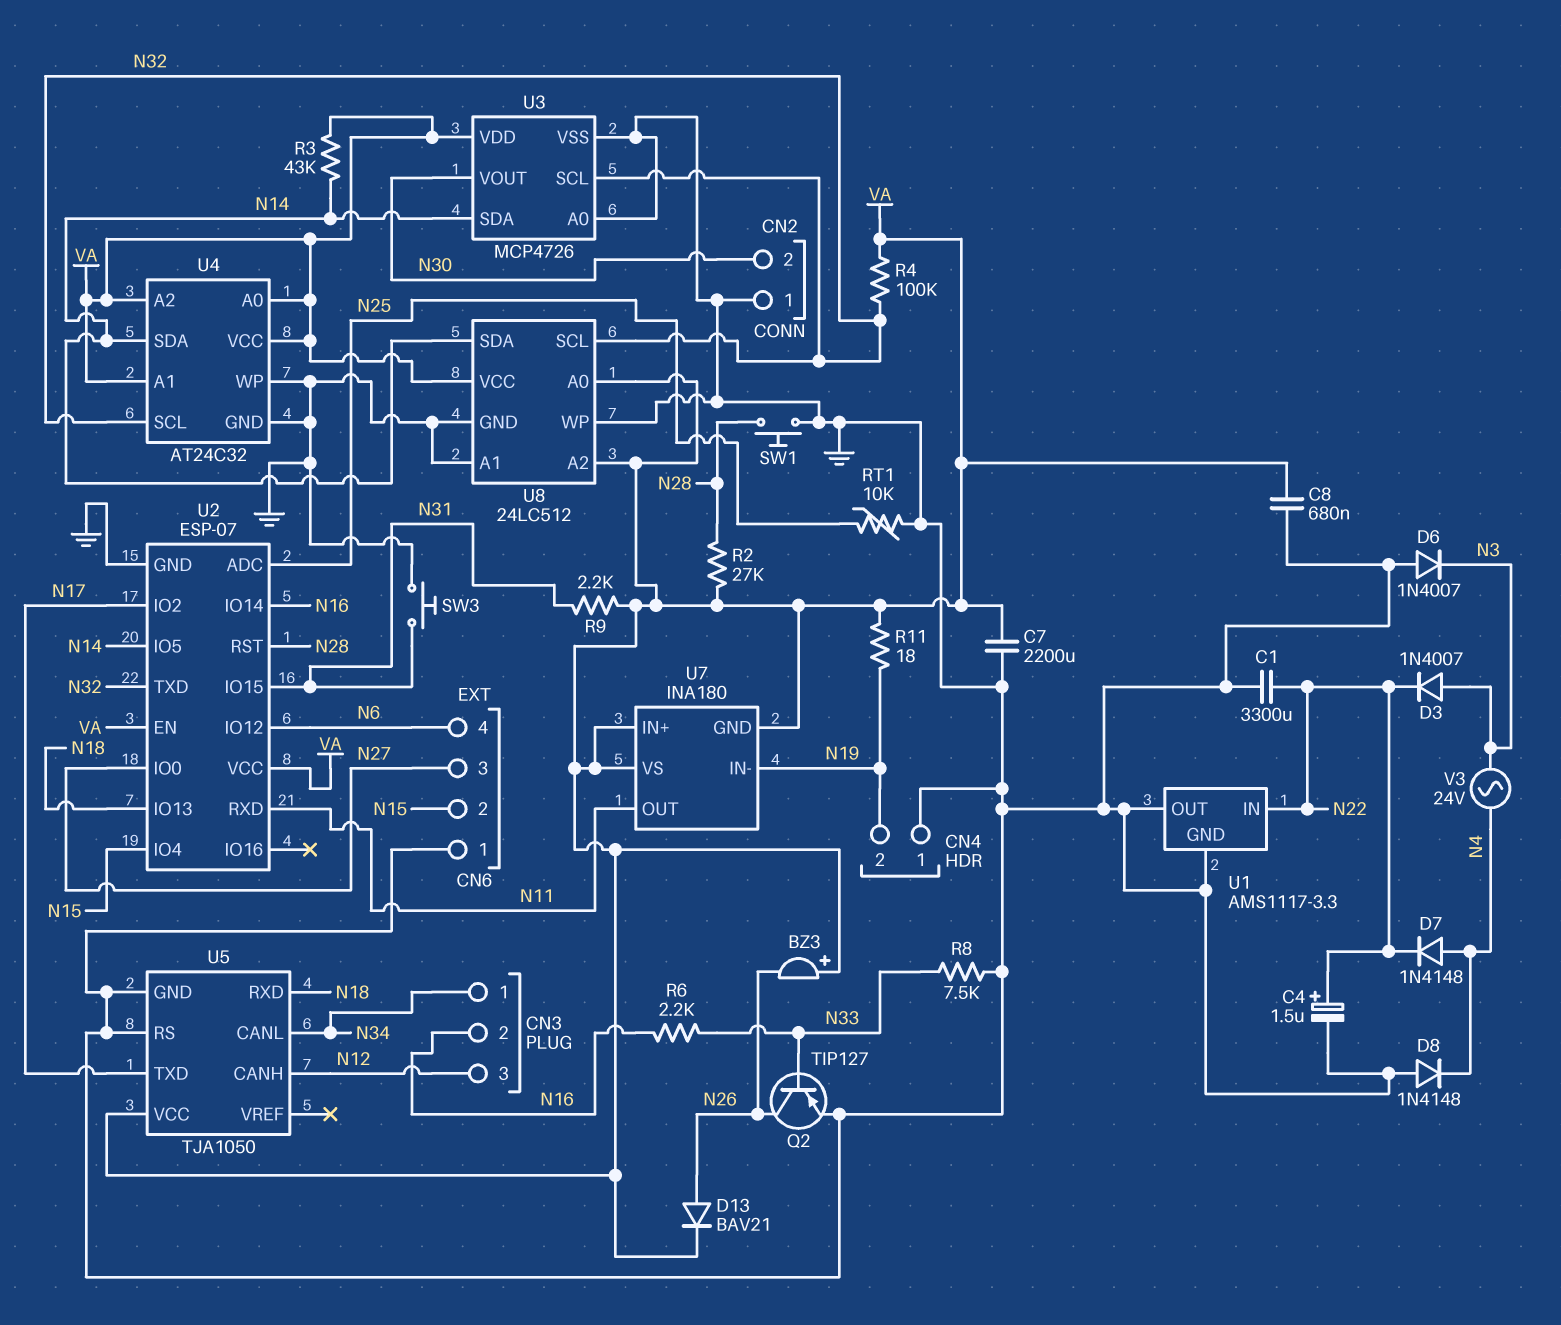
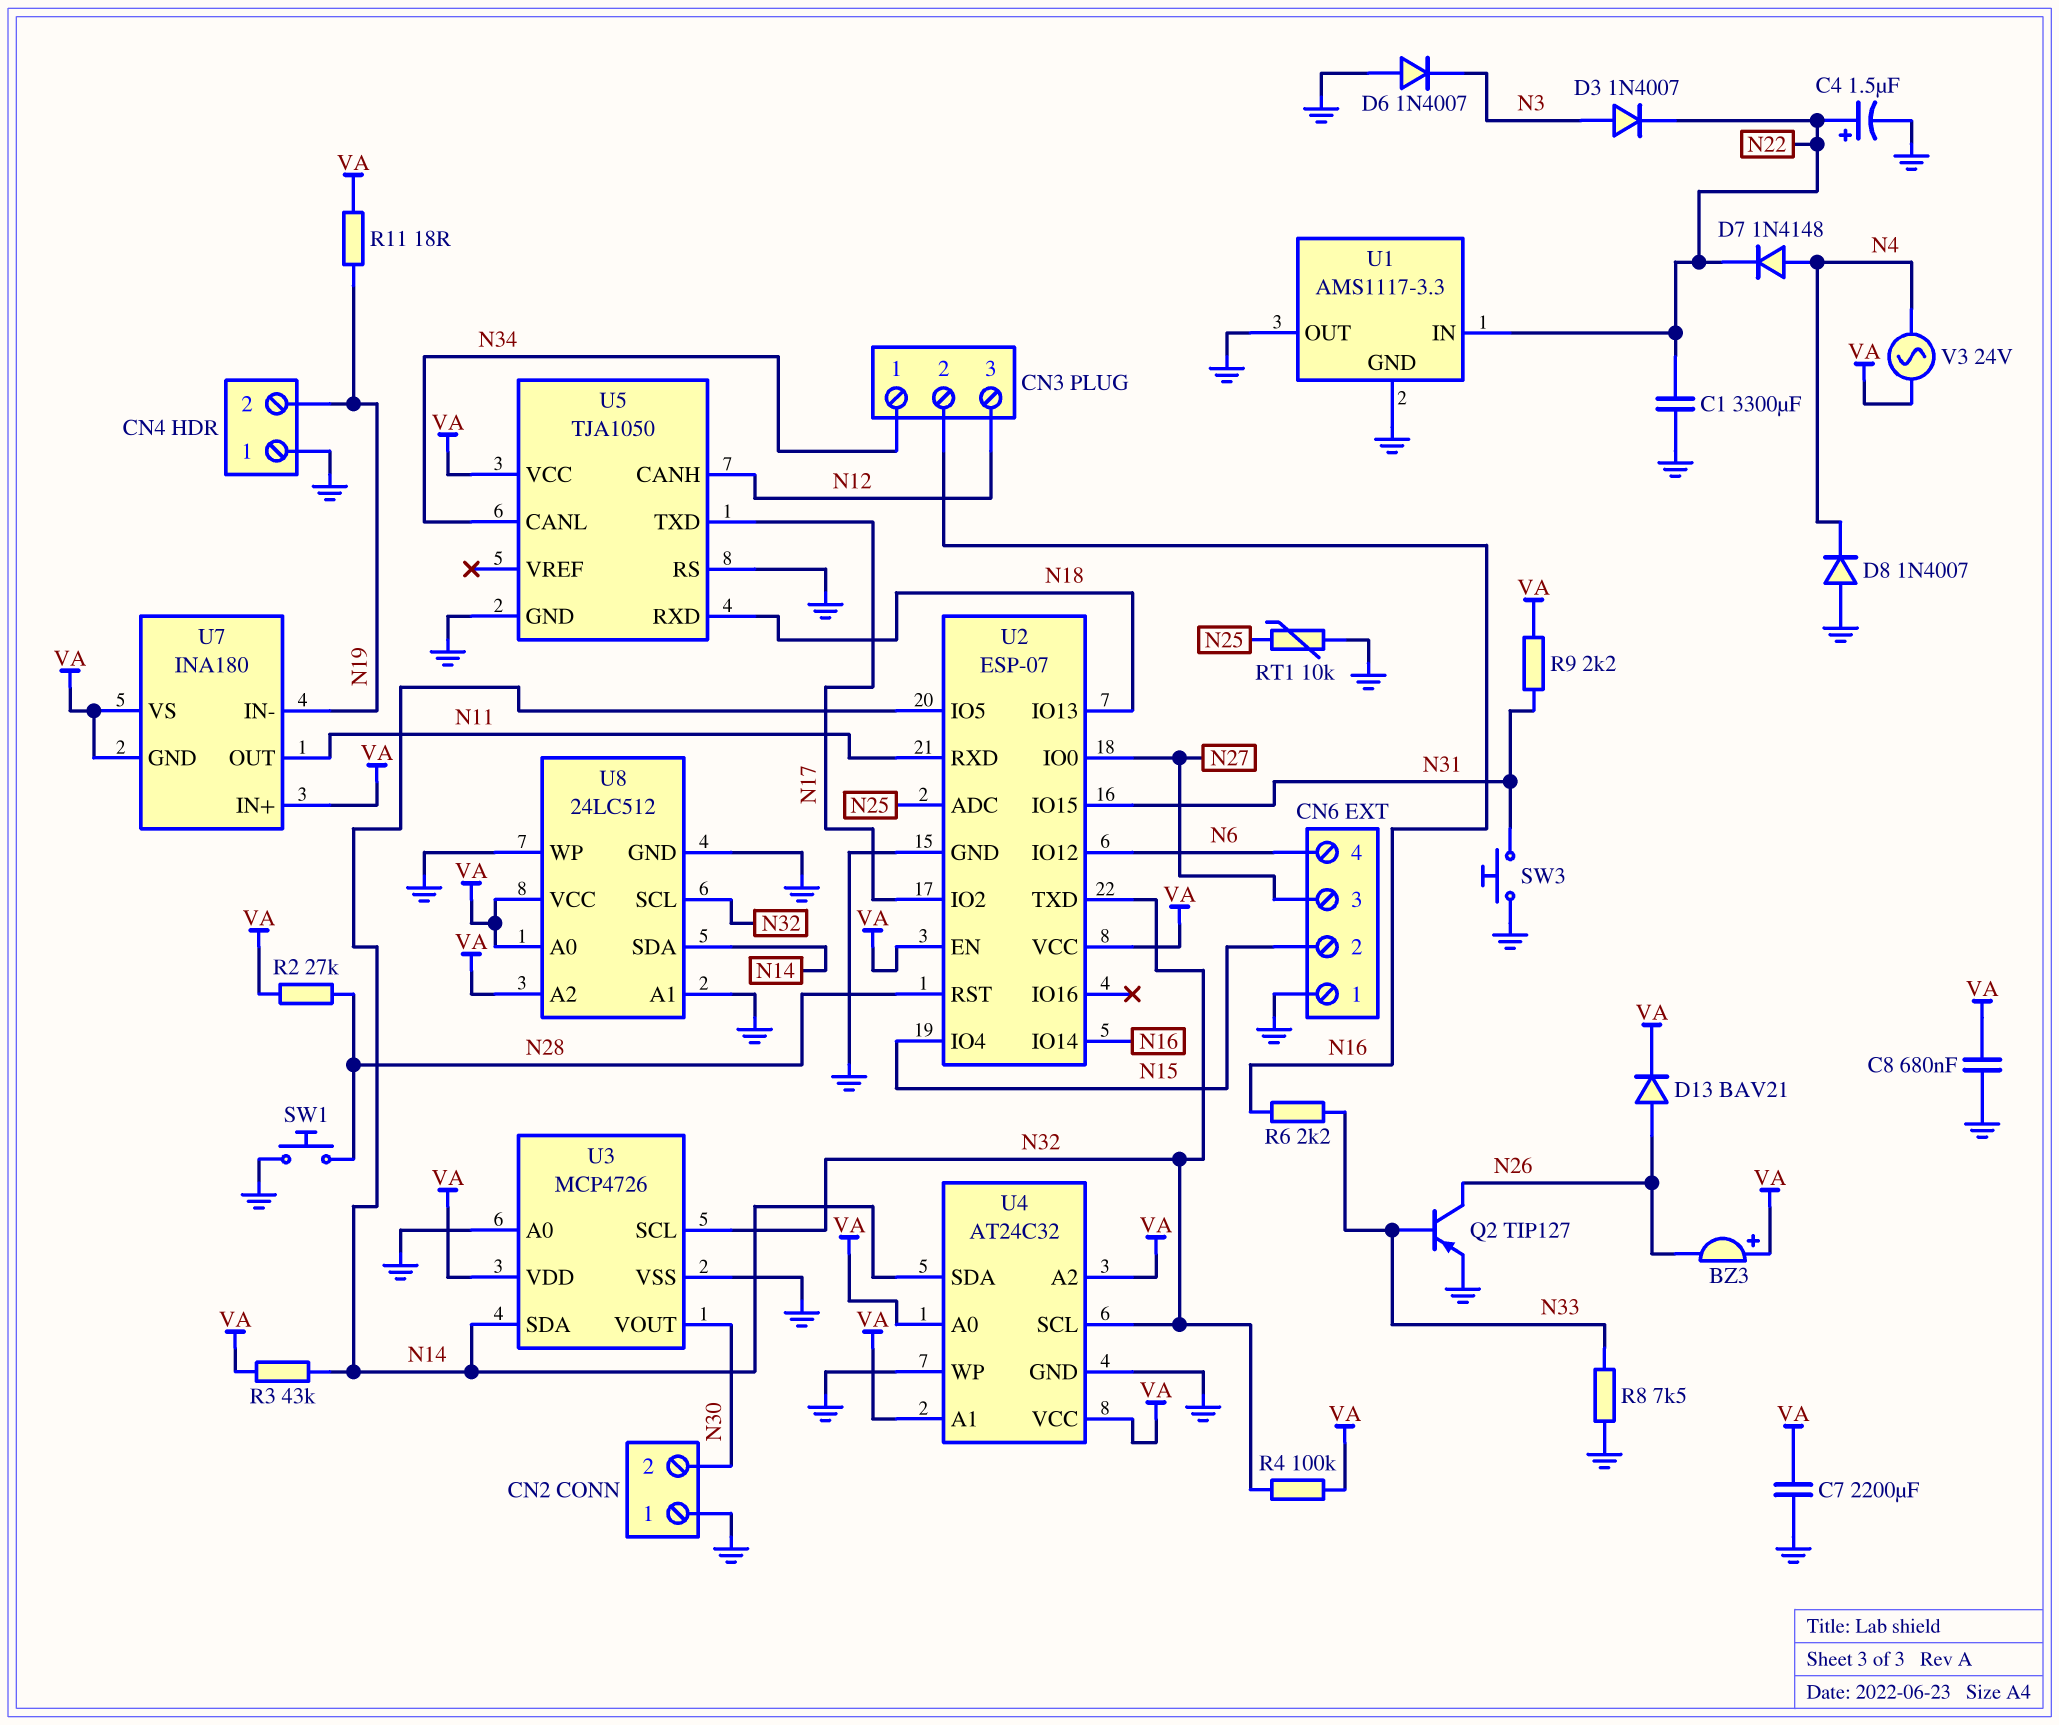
D8: diode 1N4148 (A GND, K N4) -> diode 1N4007 (A GND, K N4)
V3: AC 24V (N3, N4) -> AC 24V (N4, VA)

